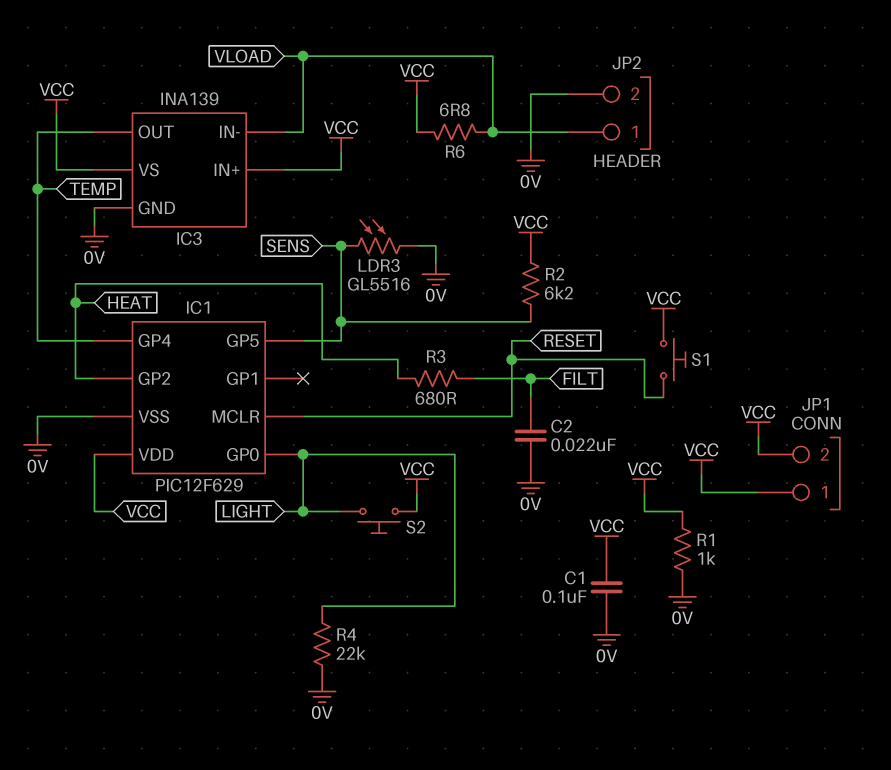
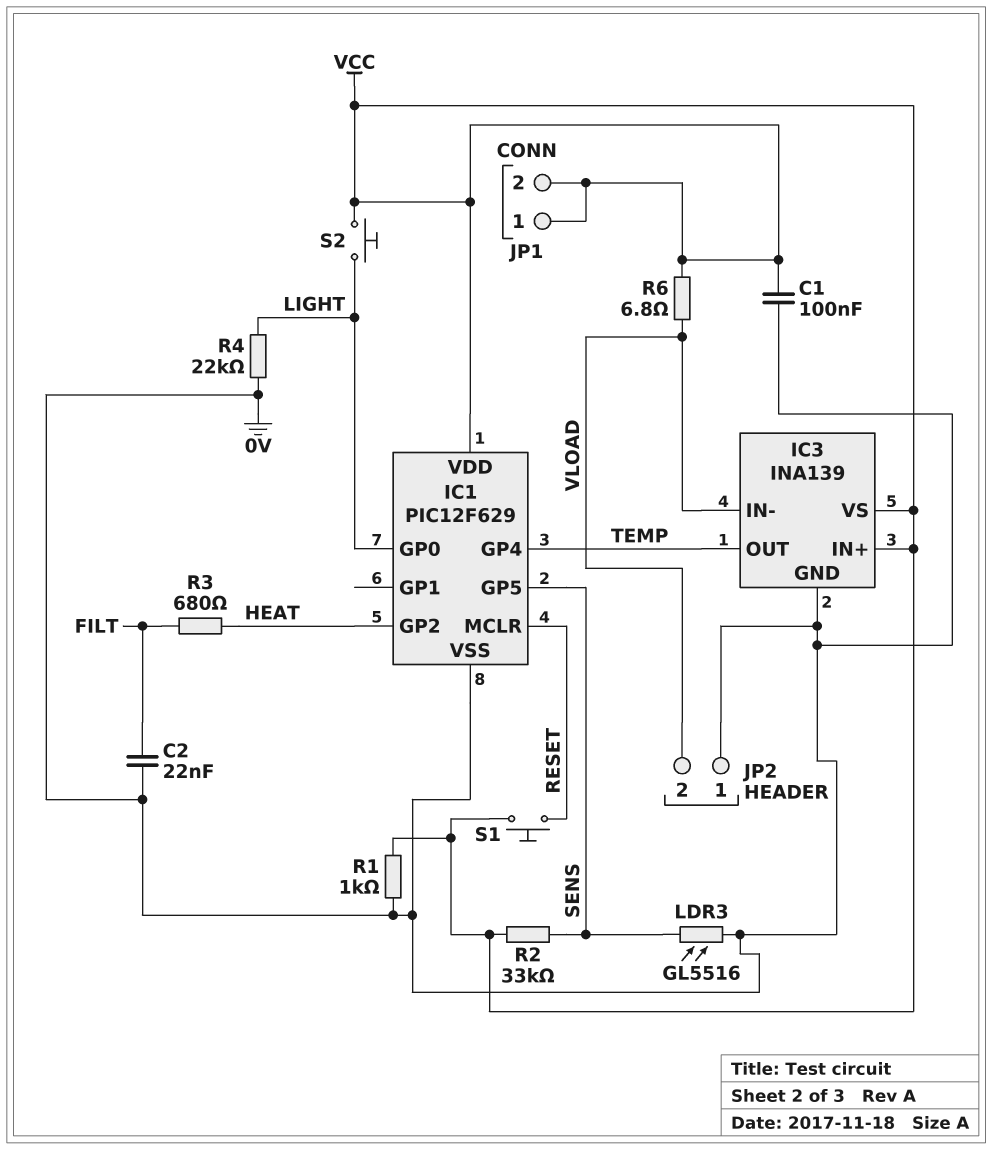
JP2 pin 1: VLOAD -> 0V
JP2 pin 2: 0V -> VLOAD
R2: 6.2k (SENS, VCC) -> 33k (SENS, VCC)

